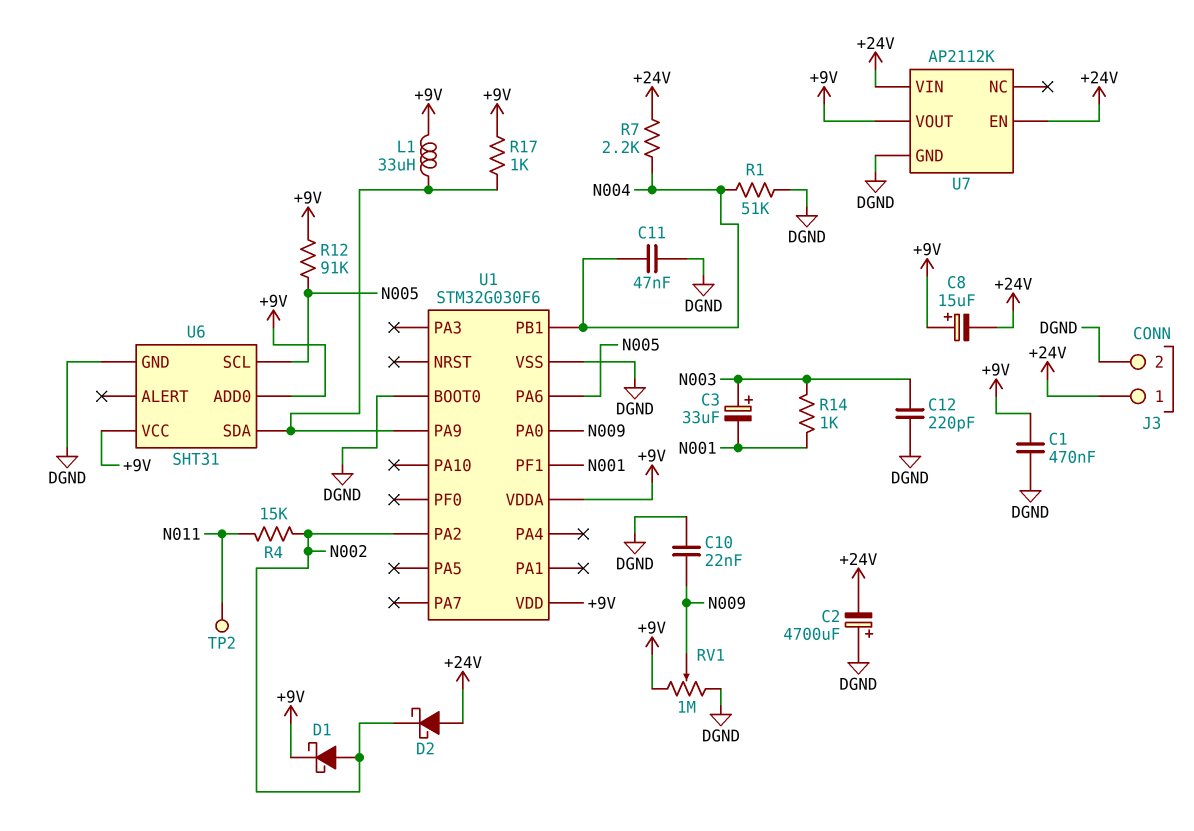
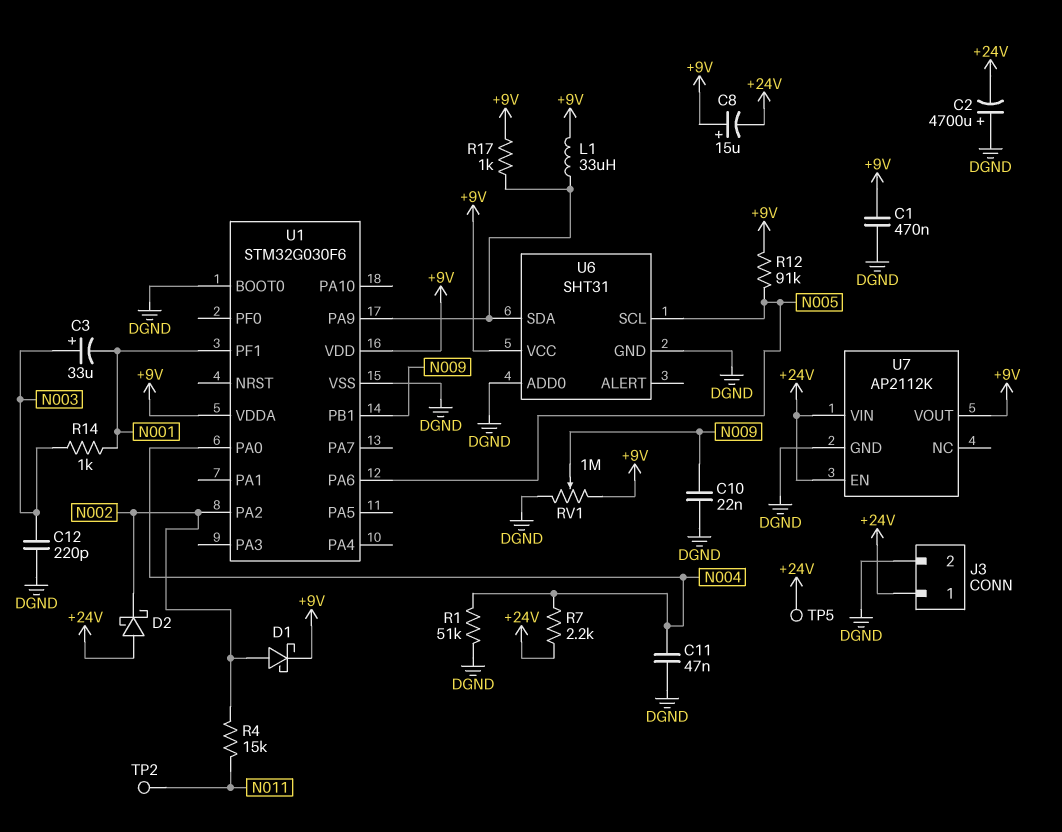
TP5: none -> test point (+24V)
U1 pin PA0: N009 -> N004
U1 pin PB1: N004 -> N009
U6 pin ADD0: +9V -> DGND

